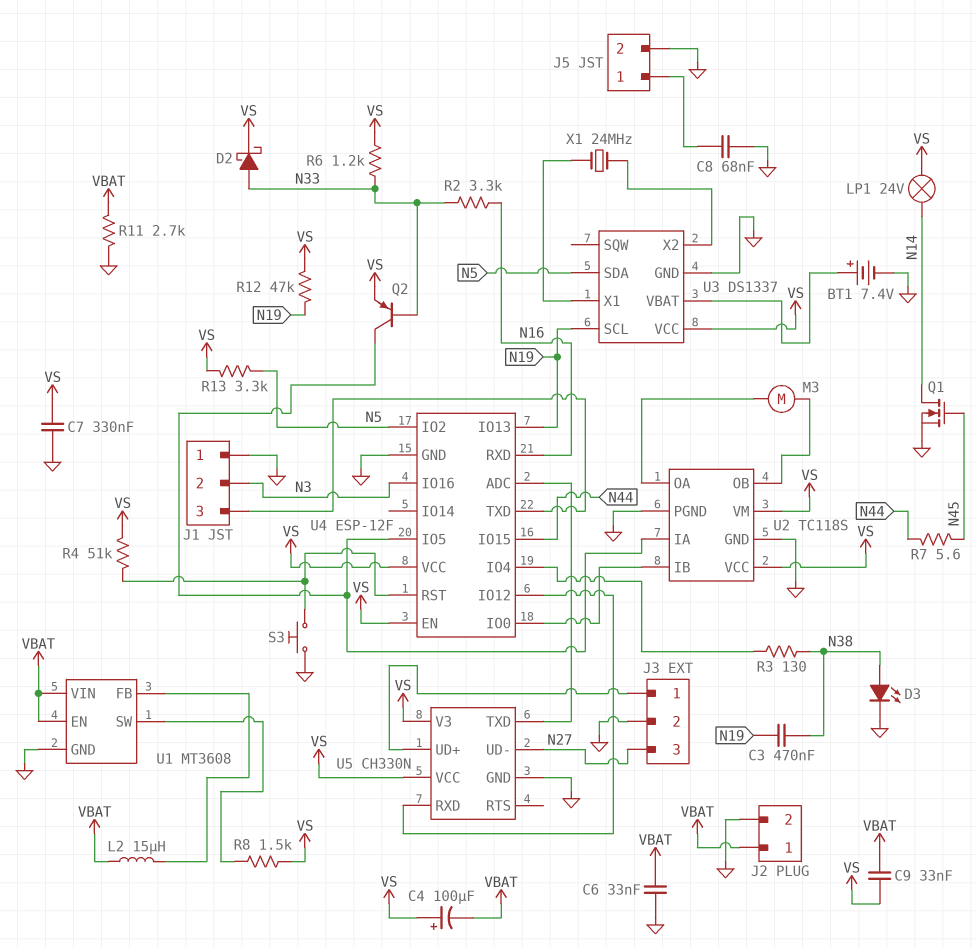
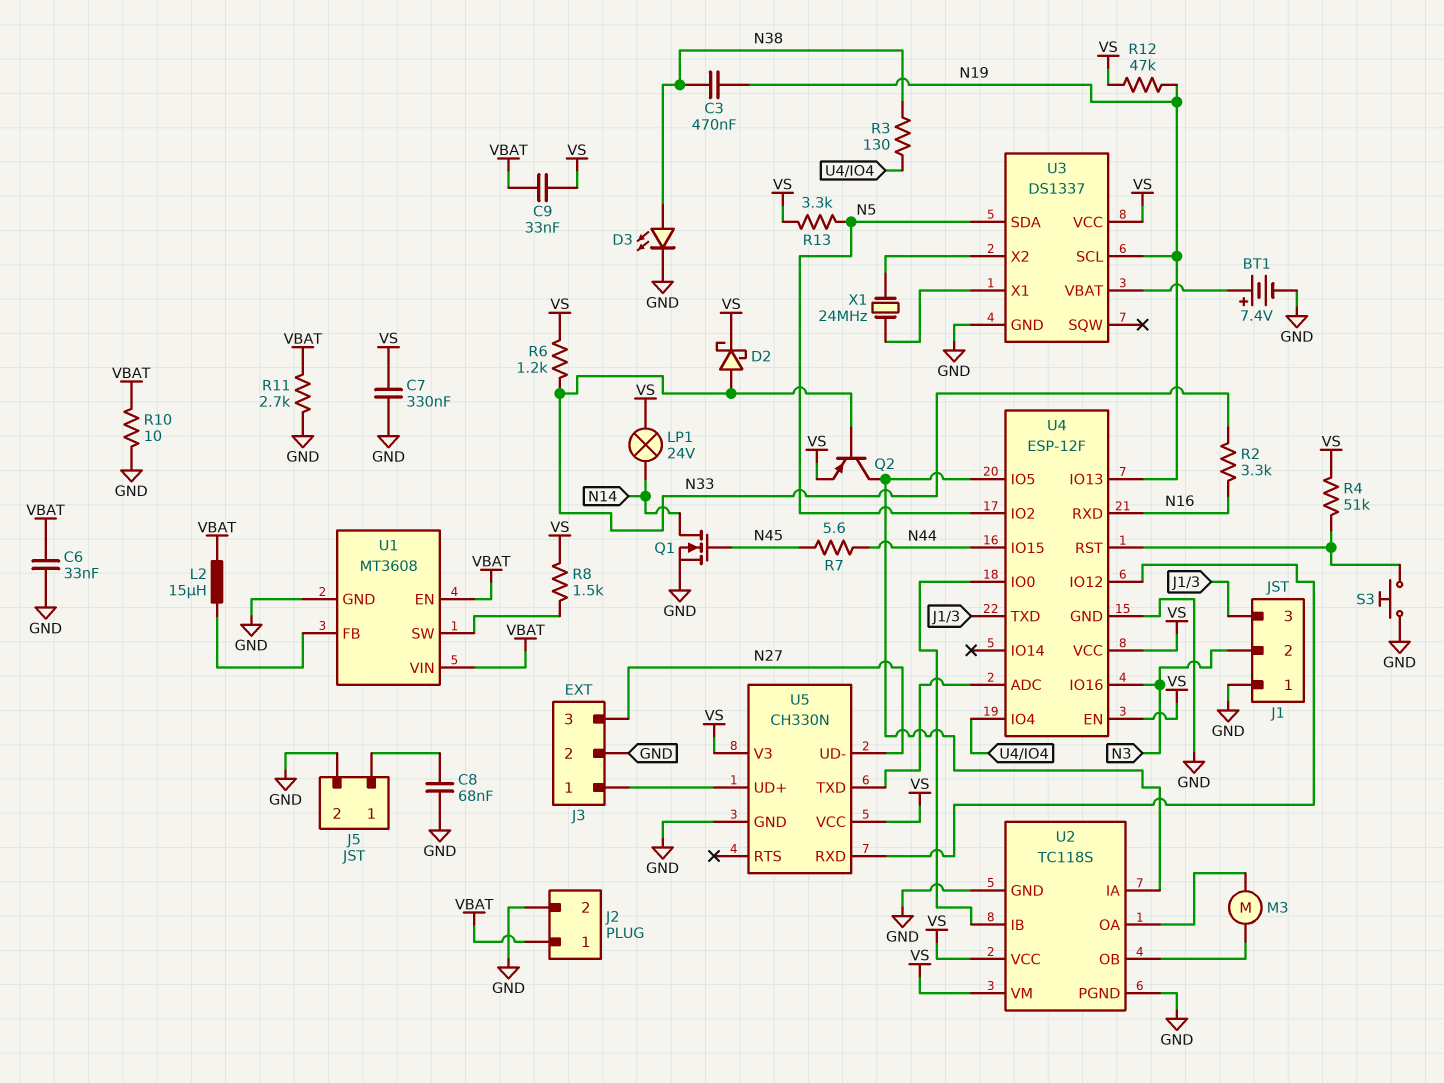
C4: 100uF (plus VS, minus VBAT) -> none
R10: none -> 10 (GND, VBAT)

